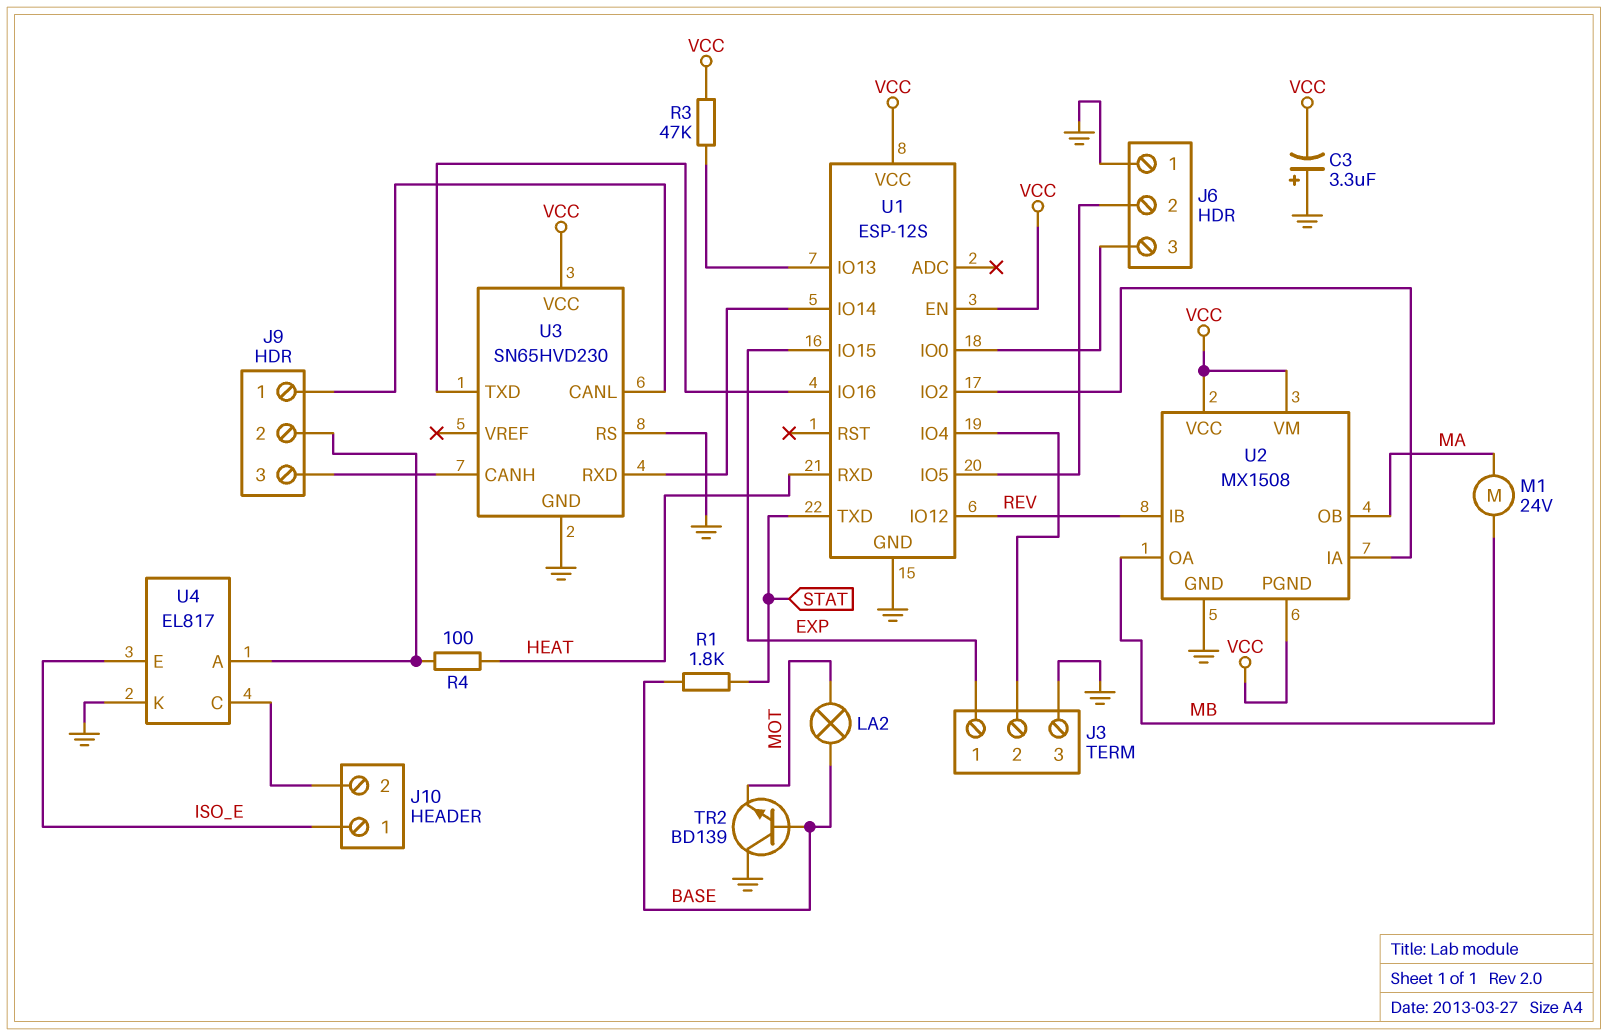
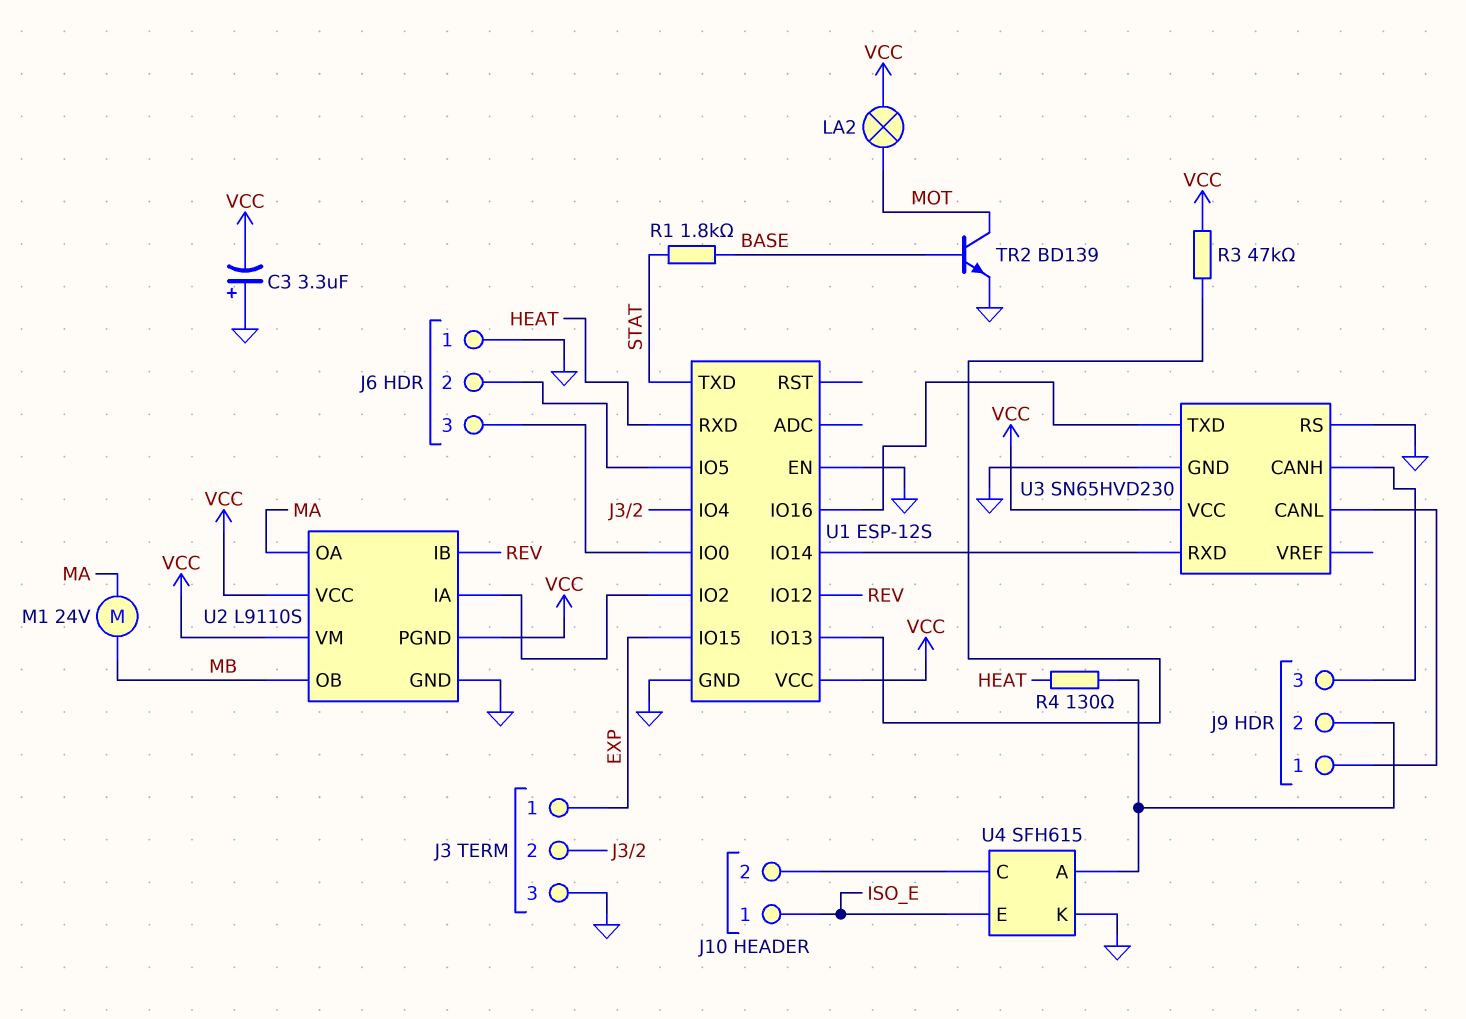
LA2: lamp (BASE, MOT) -> lamp (MOT, VCC)
R4: 100 (HEAT, J9/2) -> 130 (HEAT, J9/2)
TR2: NPN BD139 (B BASE, C GND, E MOT) -> NPN BD139 (B BASE, C MOT, E GND)
U1 pin EN: VCC -> GND
U2: MX1508 -> L9110S
U2 pin OA: MB -> MA
U2 pin OB: MA -> MB
U4: EL817 -> SFH615

